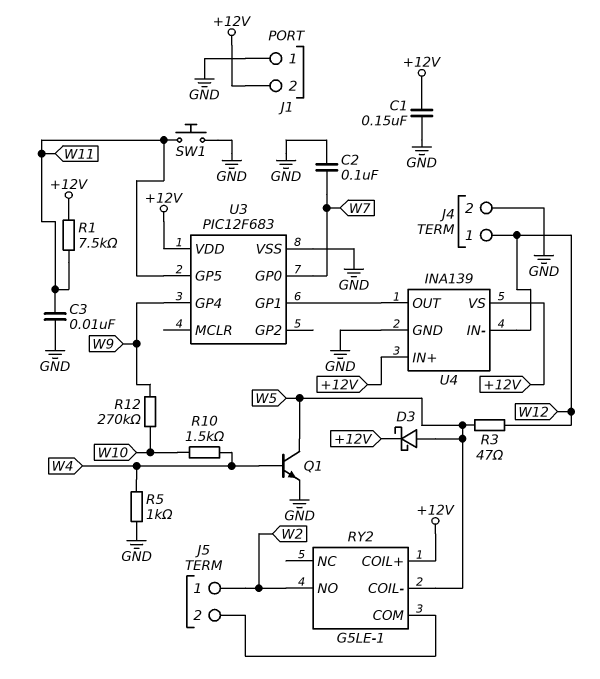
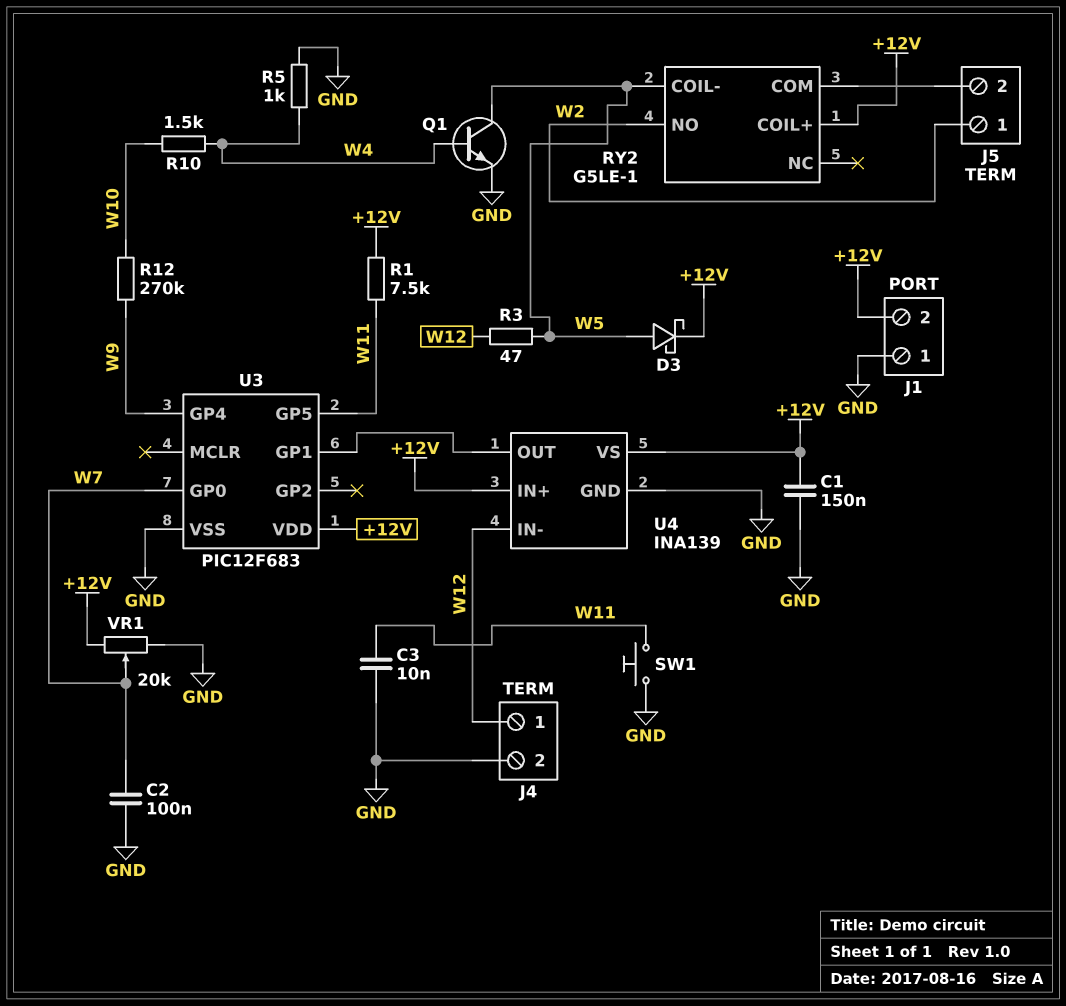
VR1: none -> 20k (+12V, GND, wiper W7)

